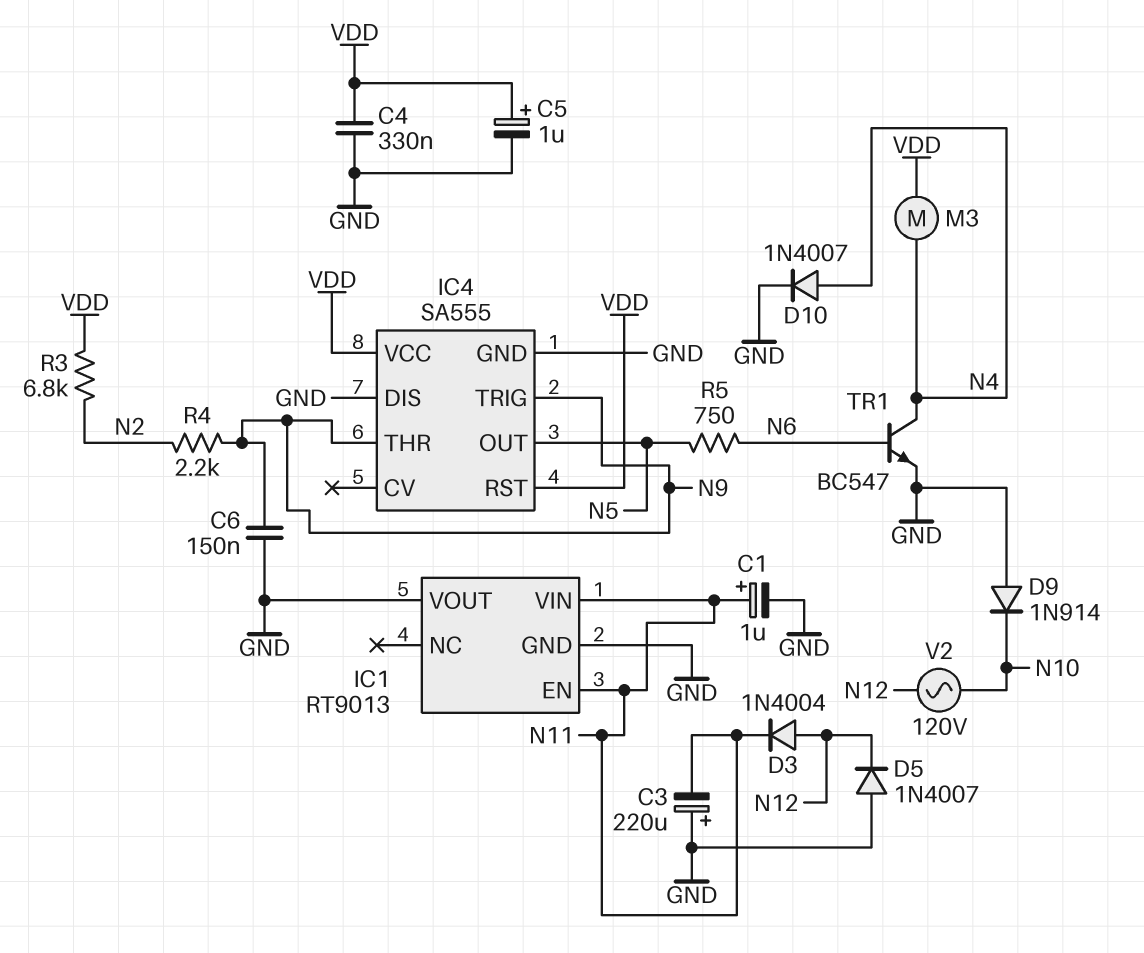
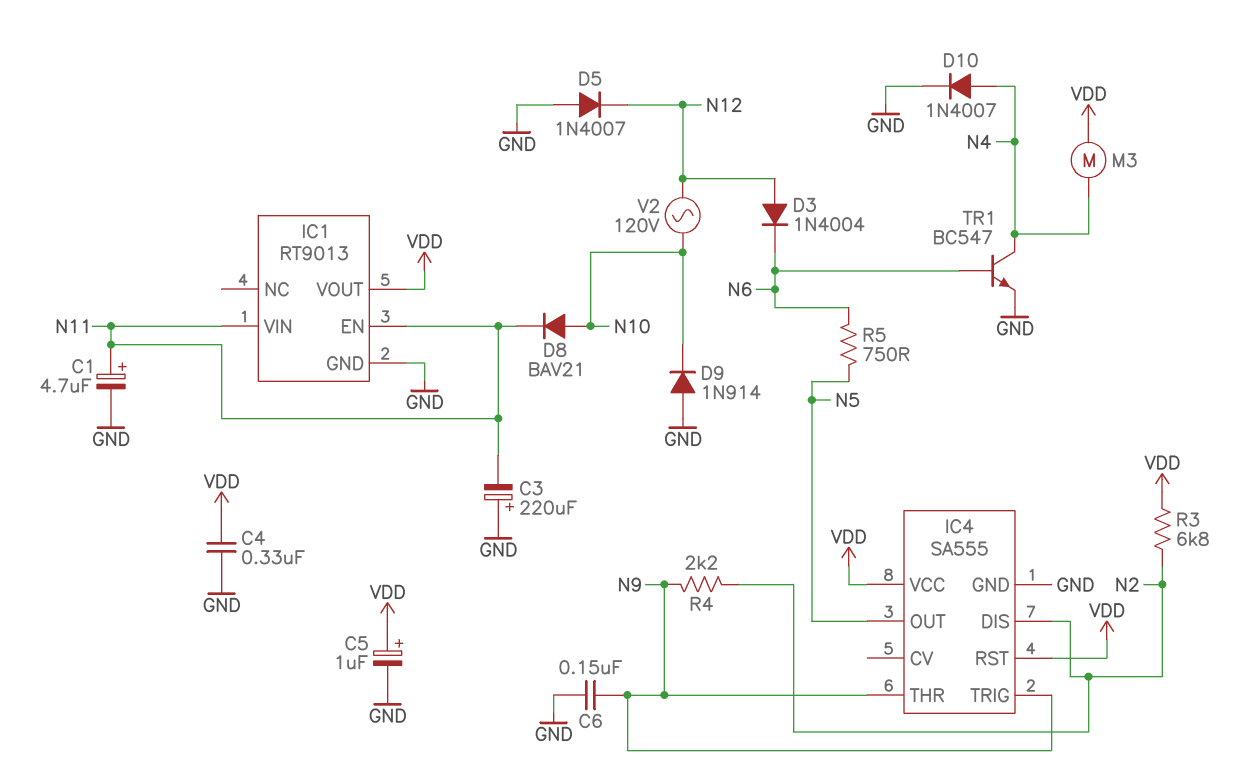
C1: 1uF (plus N11, minus GND) -> 4.7uF (plus N11, minus GND)
D3: diode 1N4004 (A N12, K N11) -> diode 1N4004 (A N12, K N6)
D8: none -> diode BAV21 (A N10, K N11)
IC1 pin VOUT: GND -> VDD
IC4 pin DIS: GND -> N2

